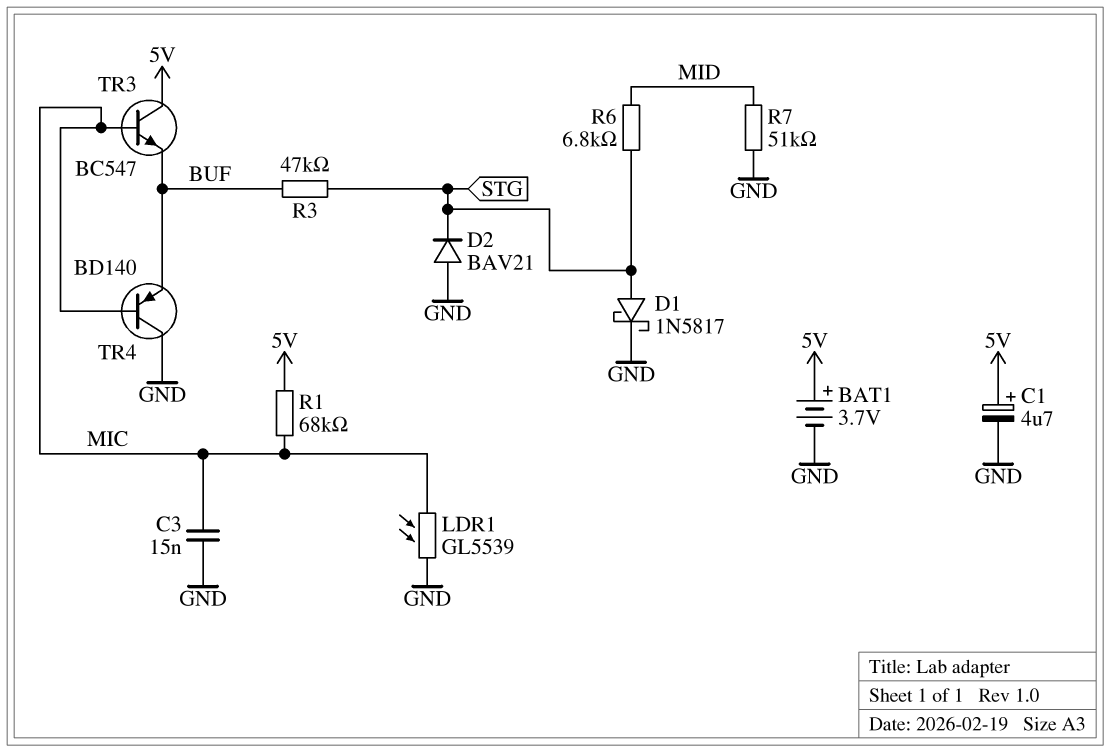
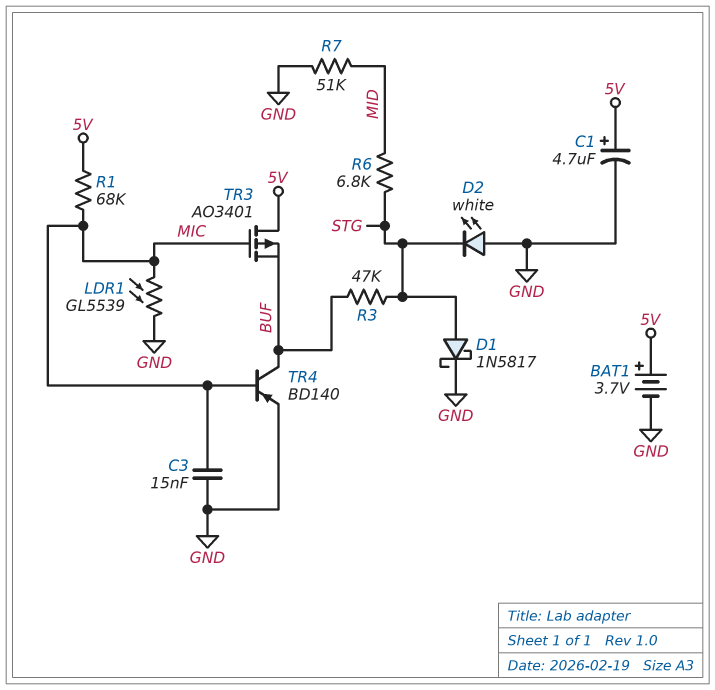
D2: diode BAV21 (A GND, K STG) -> LED white (A GND, K STG)
TR3: NPN BC547 (B MIC, C 5V, E BUF) -> PMOS AO3401 (G MIC, D 5V, S BUF)
TR4: PNP BD140 (B MIC, C GND, E BUF) -> PNP BD140 (B MIC, C BUF, E GND)

